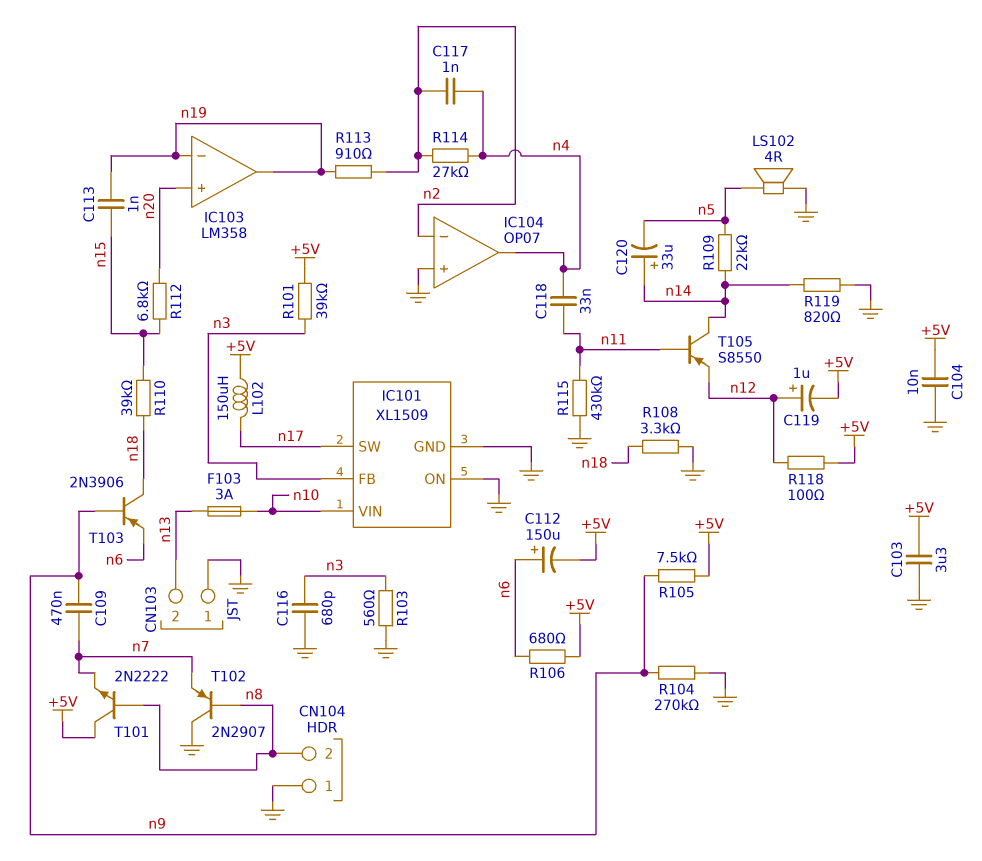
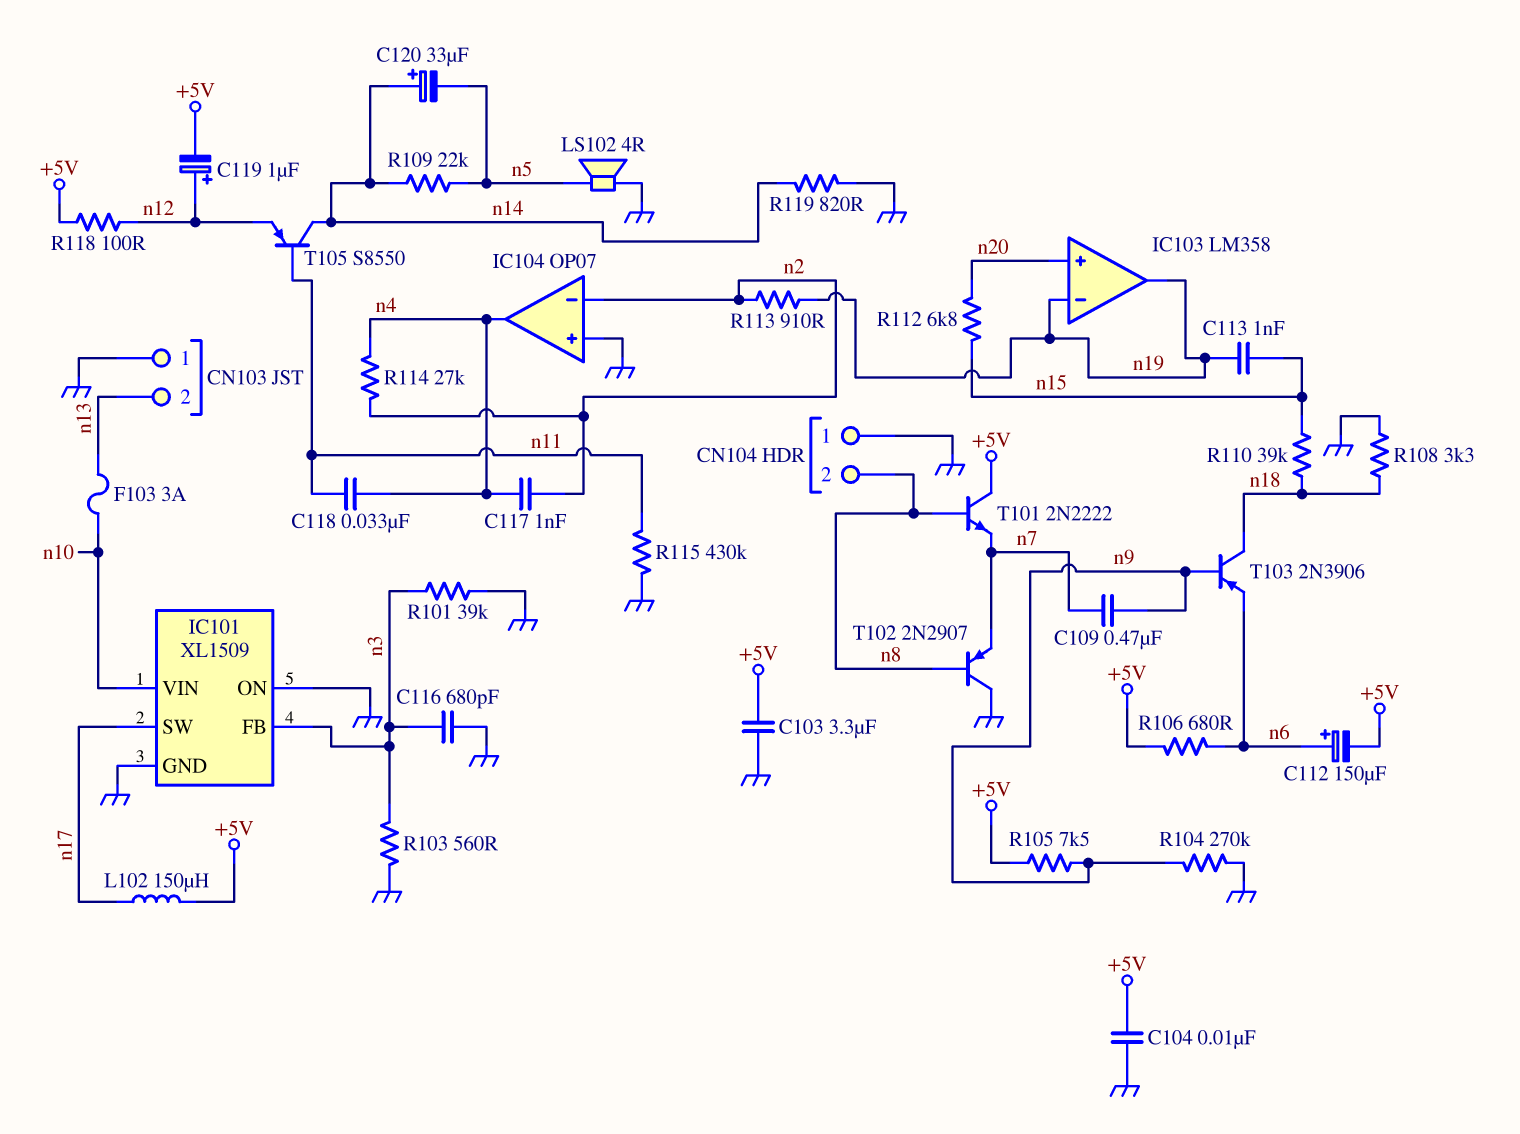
R101: 39k (+5V, n3) -> 39k (GND, n3)

